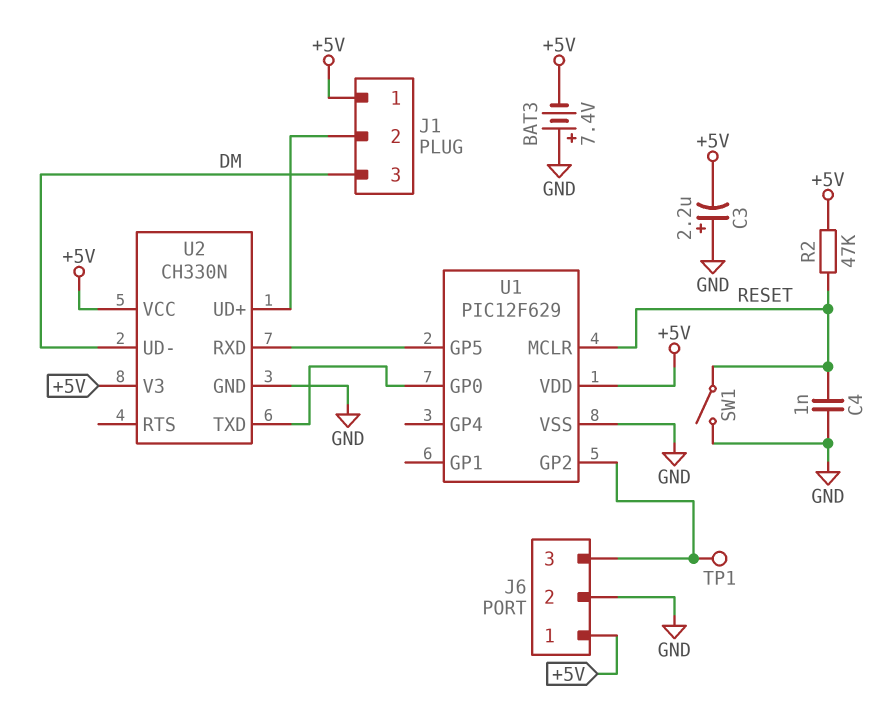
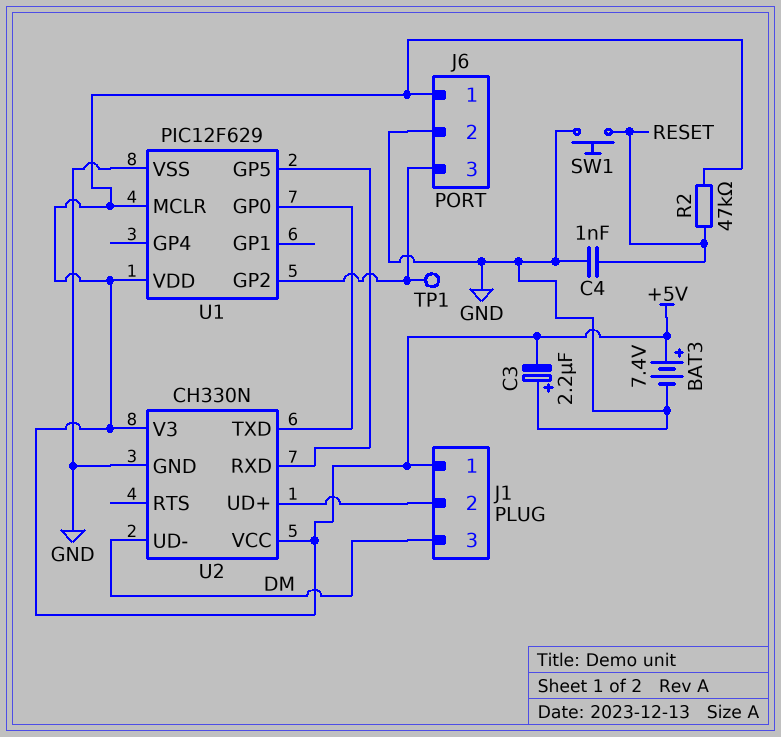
BAT3: 7.4V (plus GND, minus +5V) -> 7.4V (plus +5V, minus GND)
SW1: switch (GND, RESET) -> button (GND, RESET)
U1 pin MCLR: RESET -> +5V

